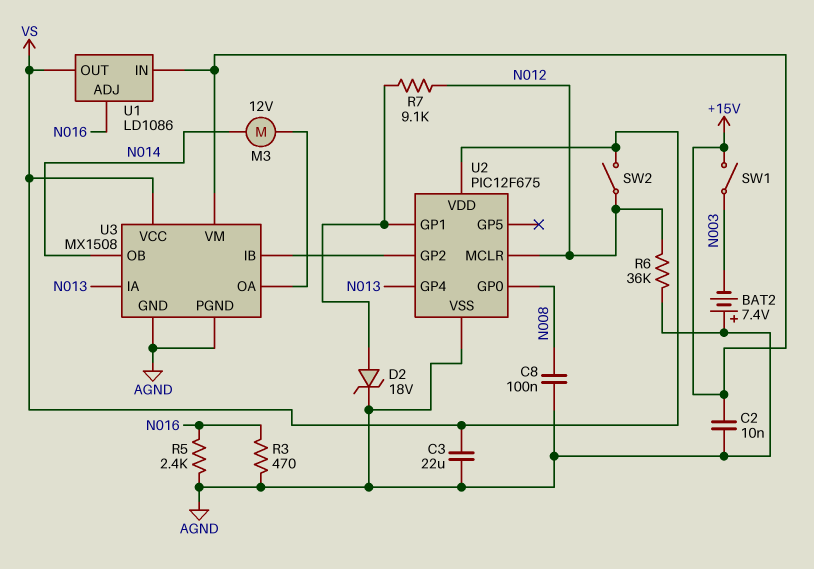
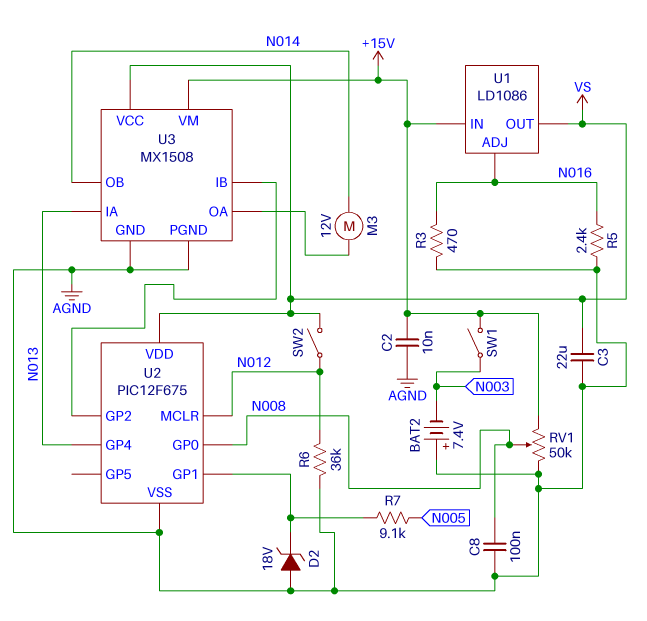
D2: zener 18V (A U2/GP1, K AGND) -> zener 18V (A AGND, K U2/GP1)
R7: 9.1k (N012, U2/GP1) -> 9.1k (N005, U2/GP1)
RV1: none -> 50k (+15V, AGND, wiper N008)

